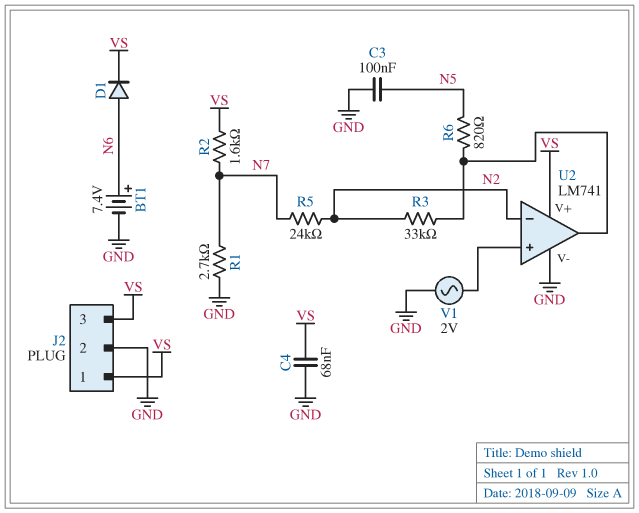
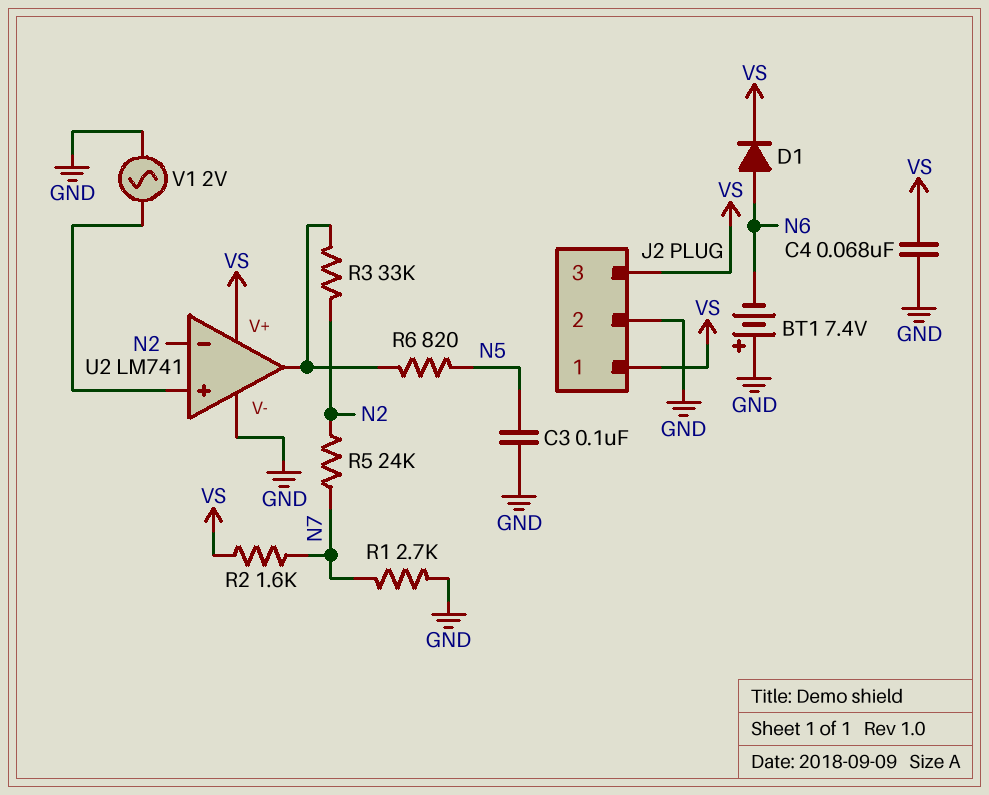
BT1: 7.4V (plus N6, minus GND) -> 7.4V (plus GND, minus N6)

